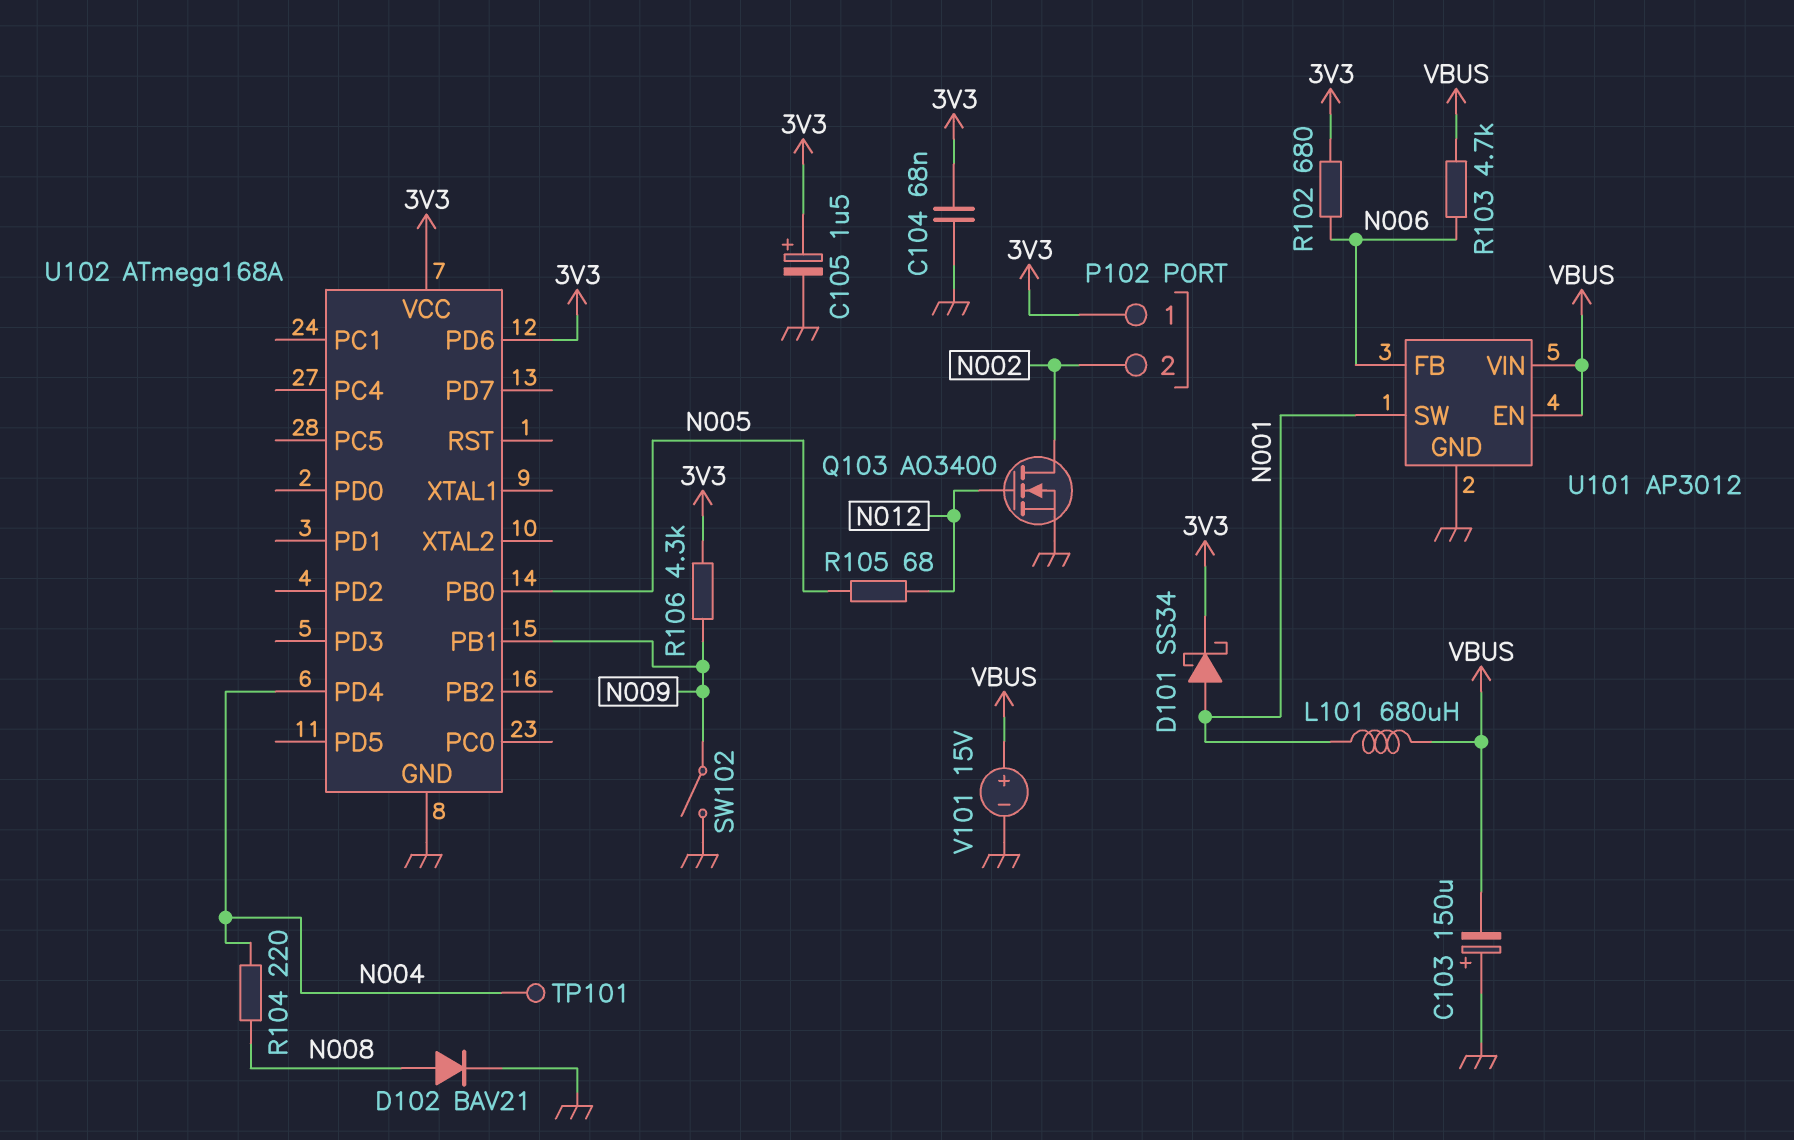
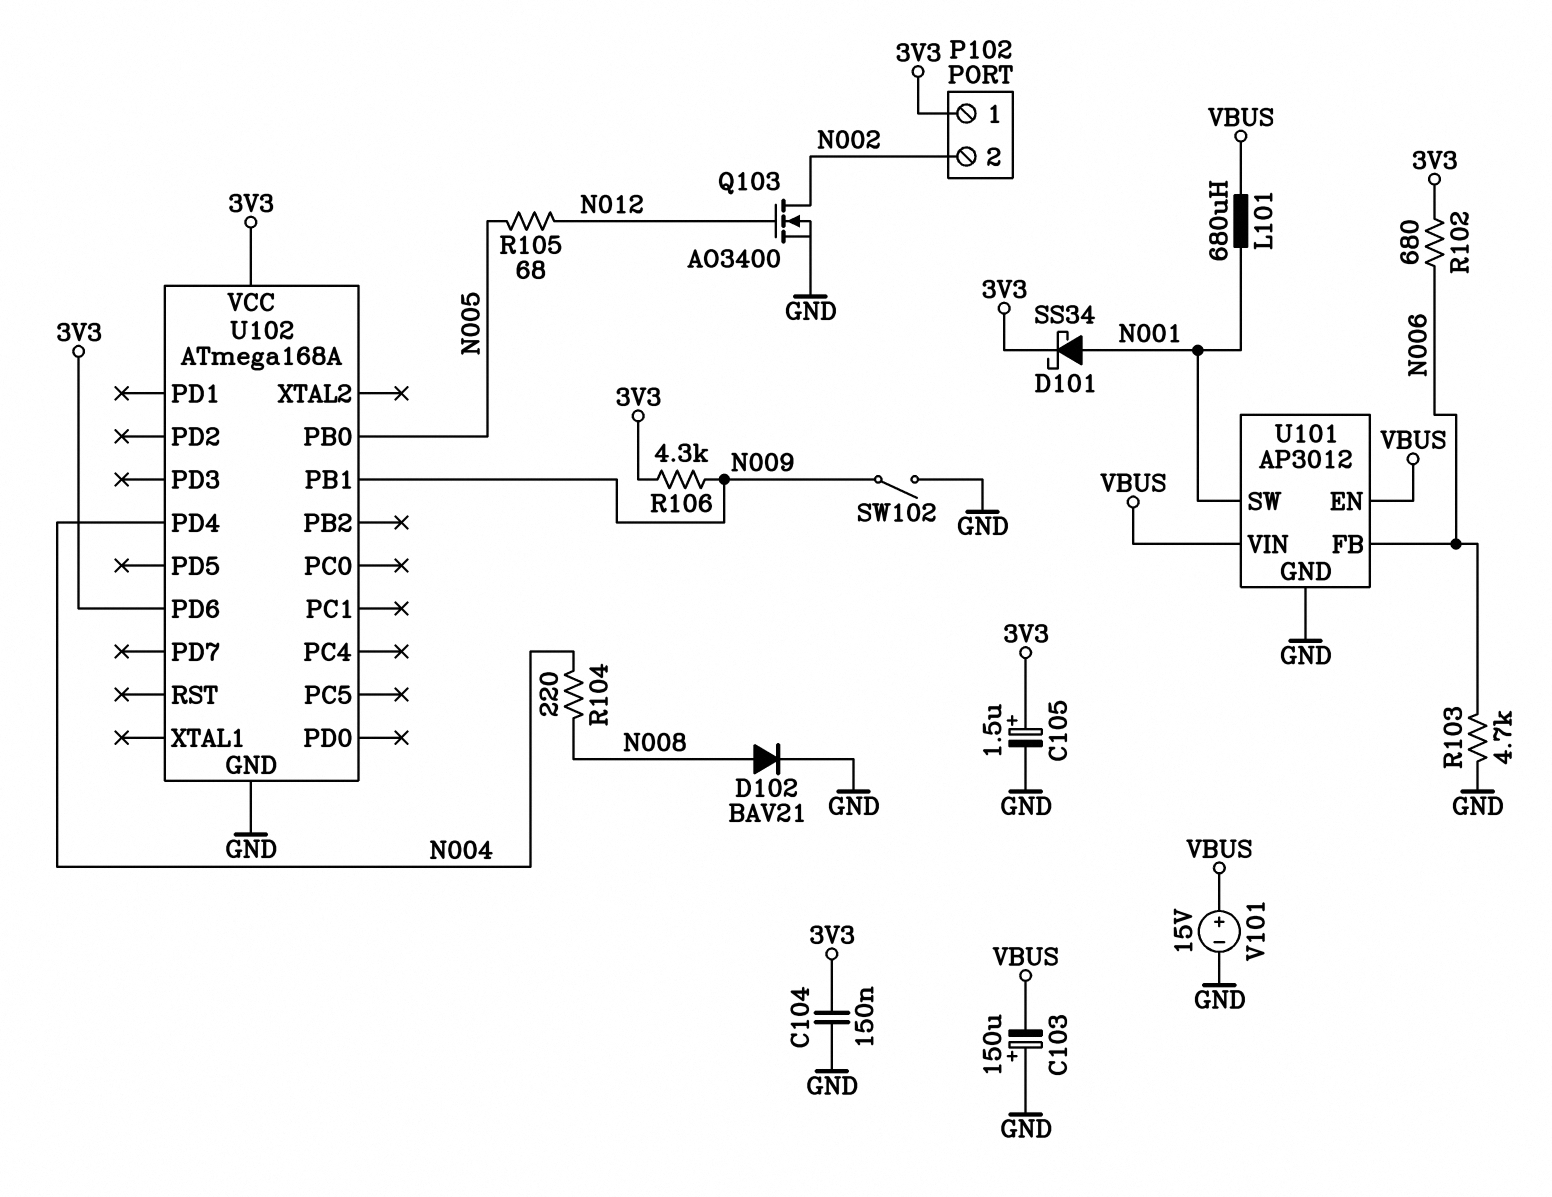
C104: 68nF (3V3, GND) -> 150nF (3V3, GND)
R103: 4.7k (N006, VBUS) -> 4.7k (GND, N006)
TP101: test point (N004) -> none

